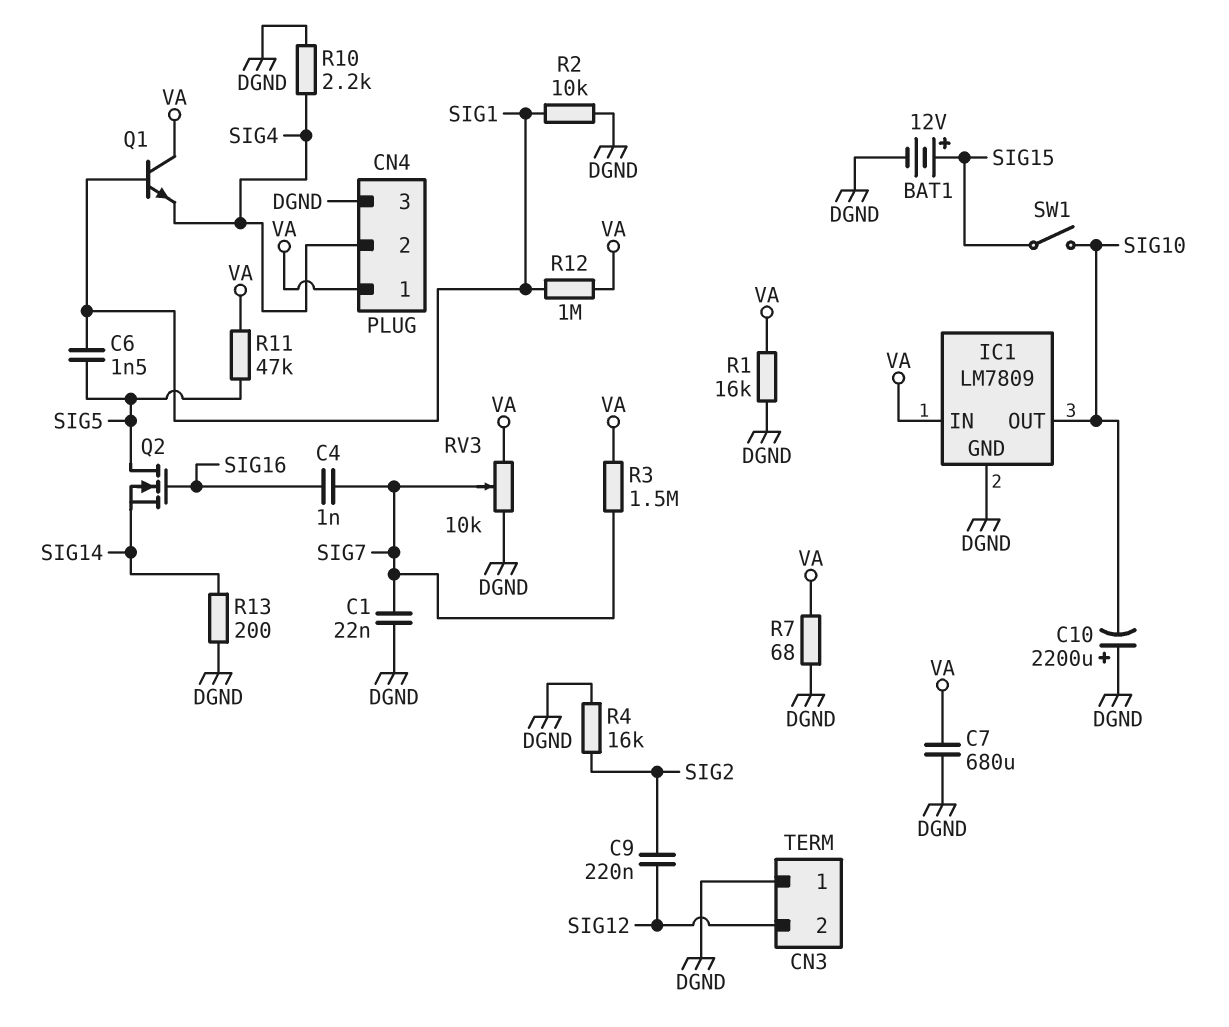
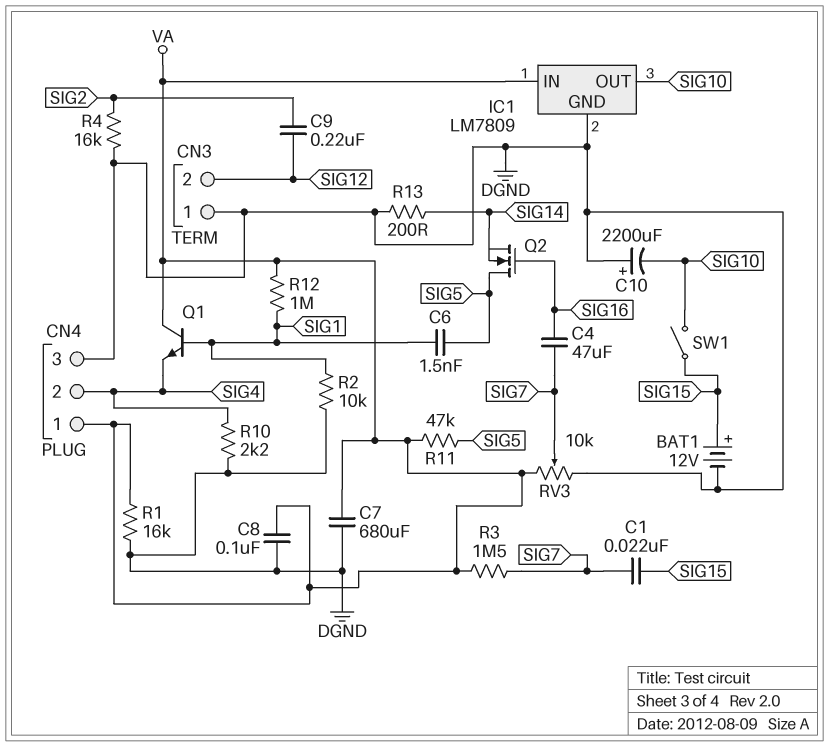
C1: 22nF (DGND, SIG7) -> 22nF (SIG7, SIG15)
C4: 1nF (SIG7, SIG16) -> 47uF (SIG7, SIG16)
C8: none -> 100nF (DGND, VA)
R7: 68 (DGND, VA) -> none

